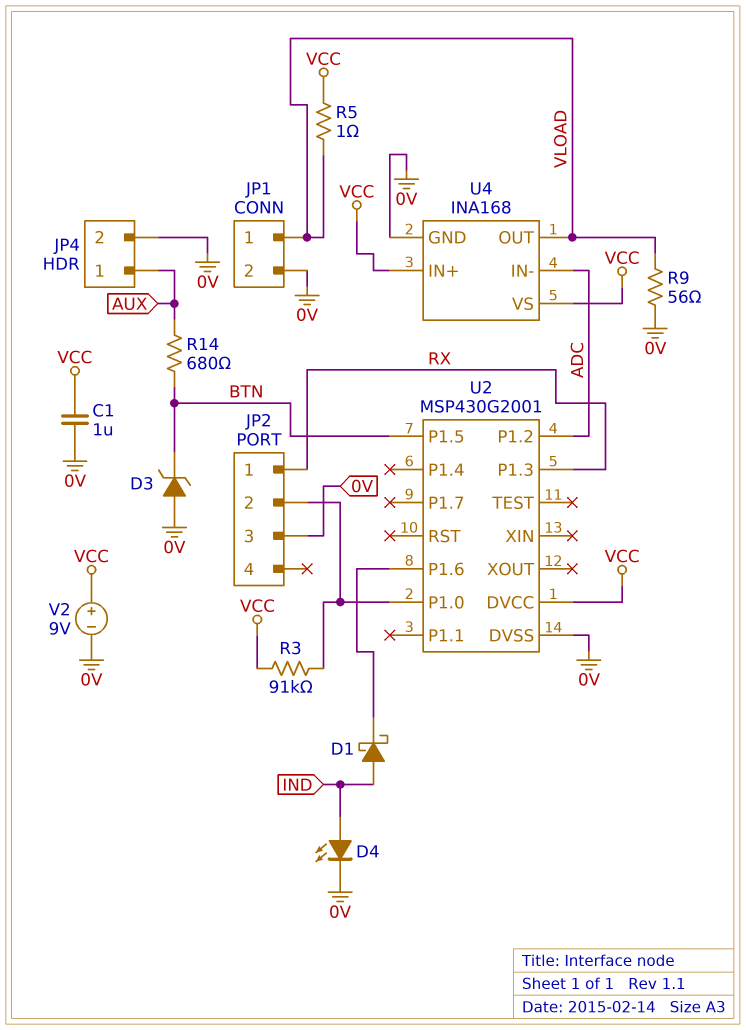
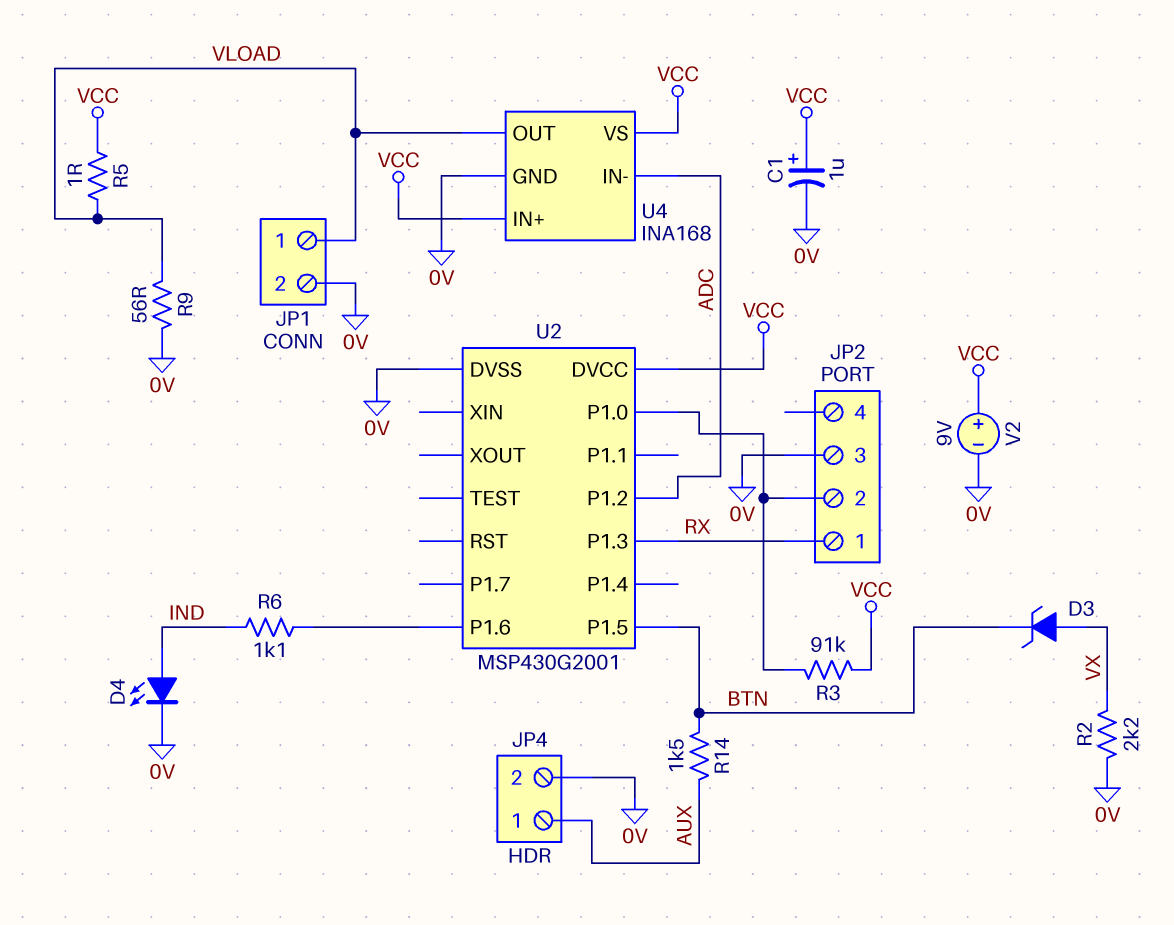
C1: 1uF (0V, VCC) -> 1uF (plus VCC, minus 0V)
D1: schottky (A IND, K U2/P1.6) -> none
D3: zener (A 0V, K BTN) -> zener (A VX, K BTN)
R2: none -> 2.2k (0V, VX)
R6: none -> 1.1k (IND, U2/P1.6)
R14: 680 (AUX, BTN) -> 1.5k (AUX, BTN)

